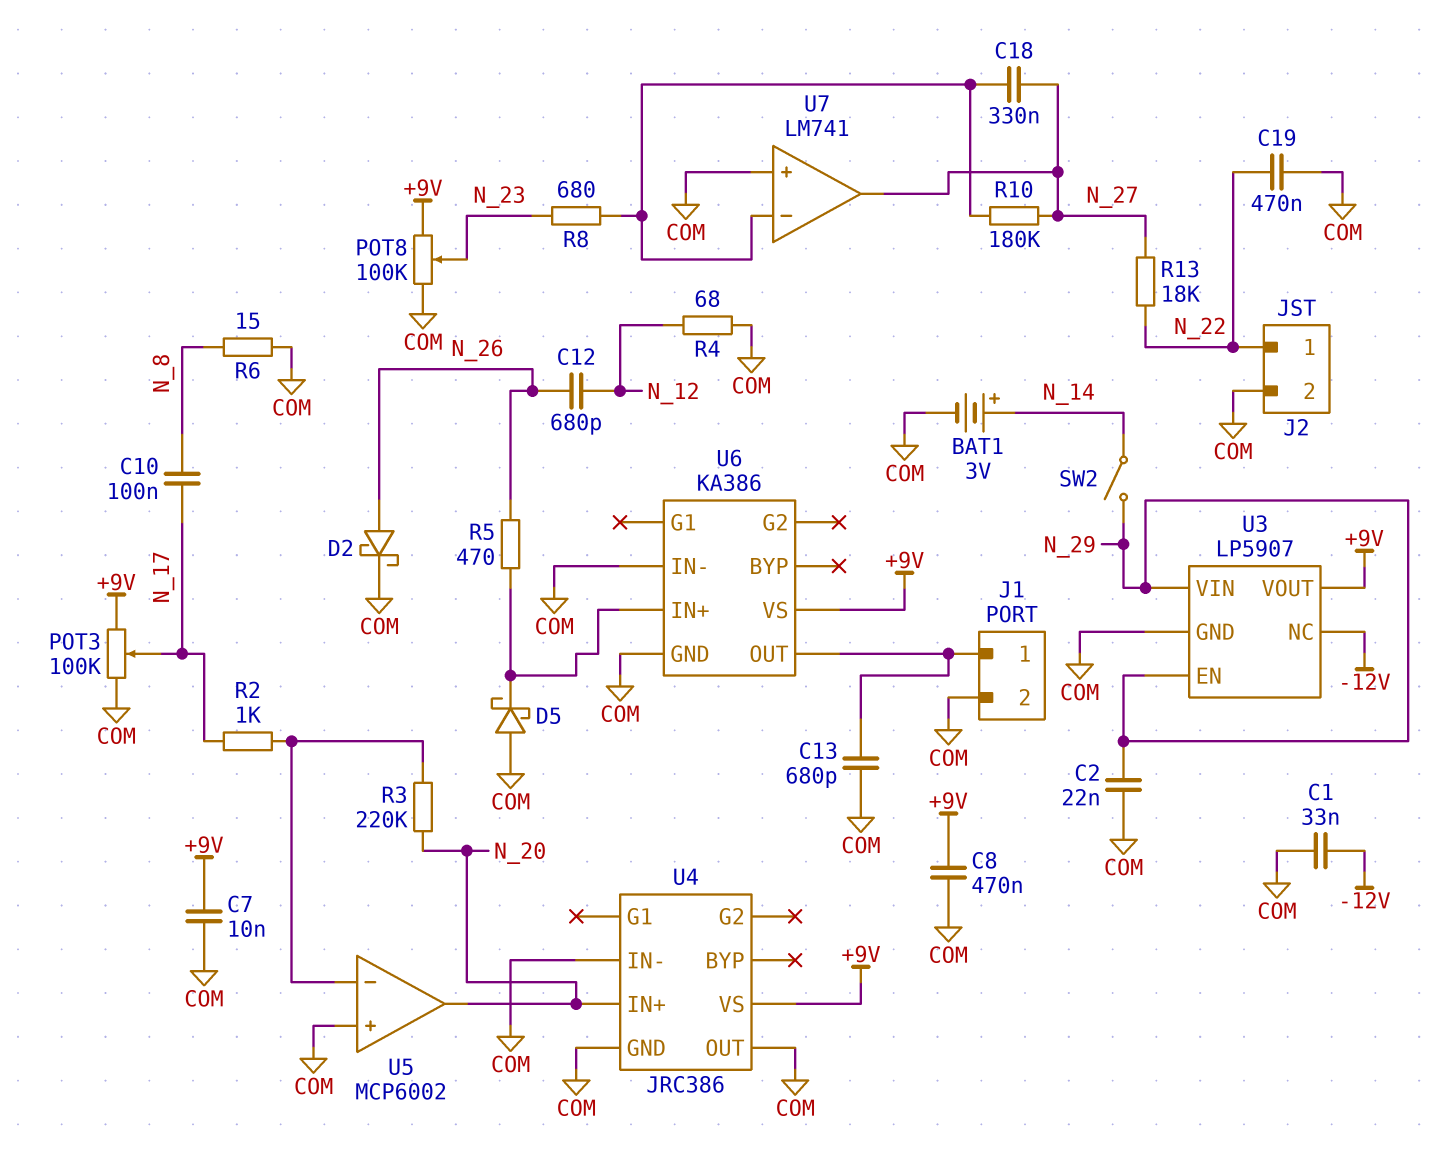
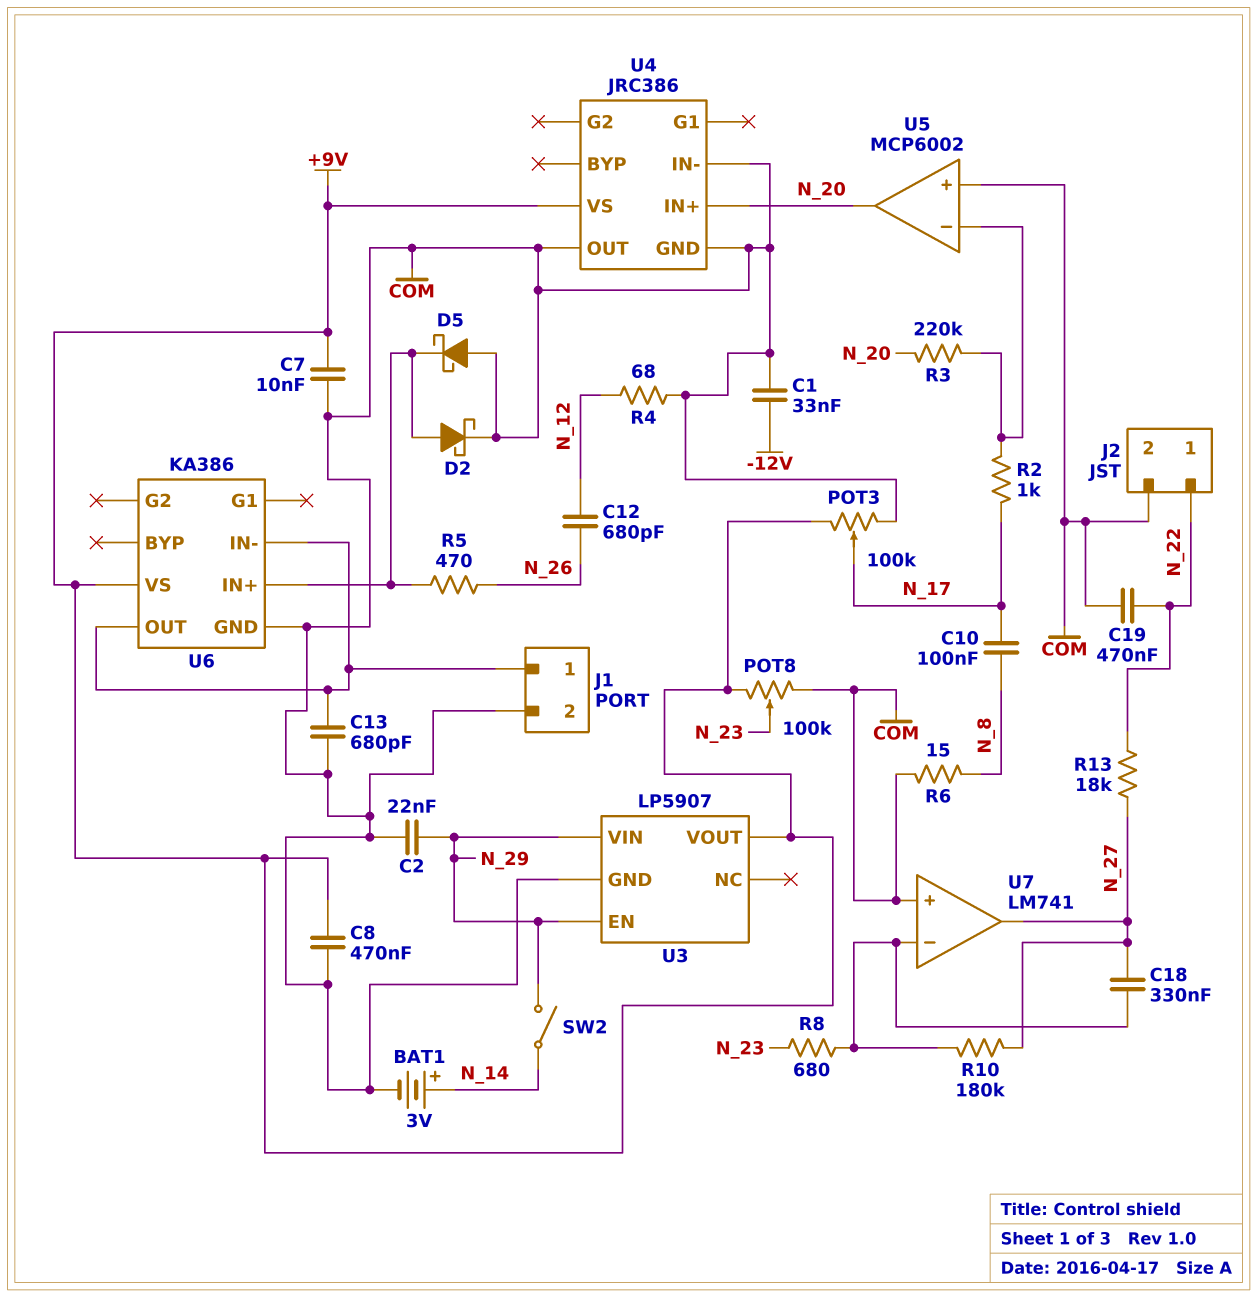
D2: schottky (A N_26, K COM) -> schottky (A U6/IN+, K COM)
U3 pin NC: -12V -> none
U6 pin IN-: COM -> J1/1

